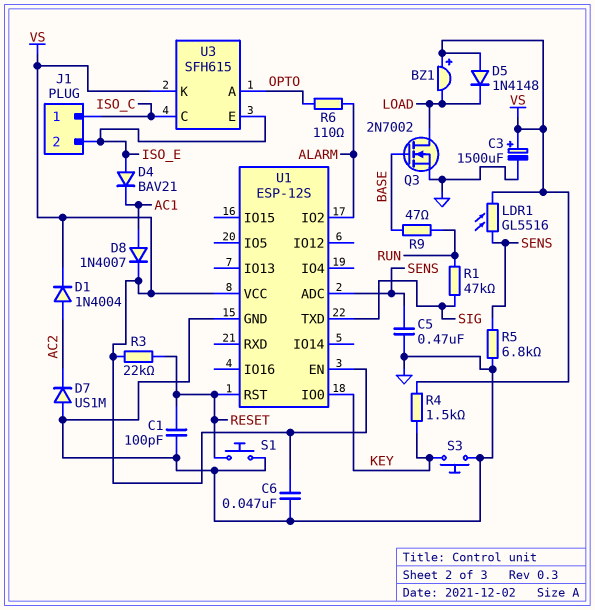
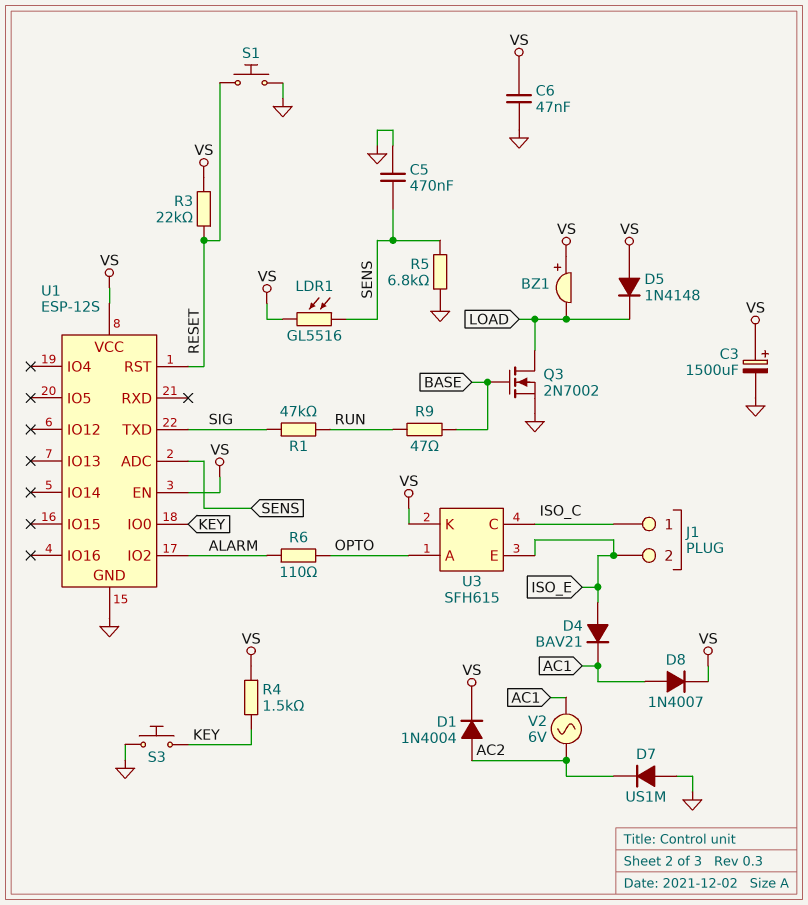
C1: 100pF (GND, RESET) -> none
V2: none -> AC 6V (AC1, AC2)

